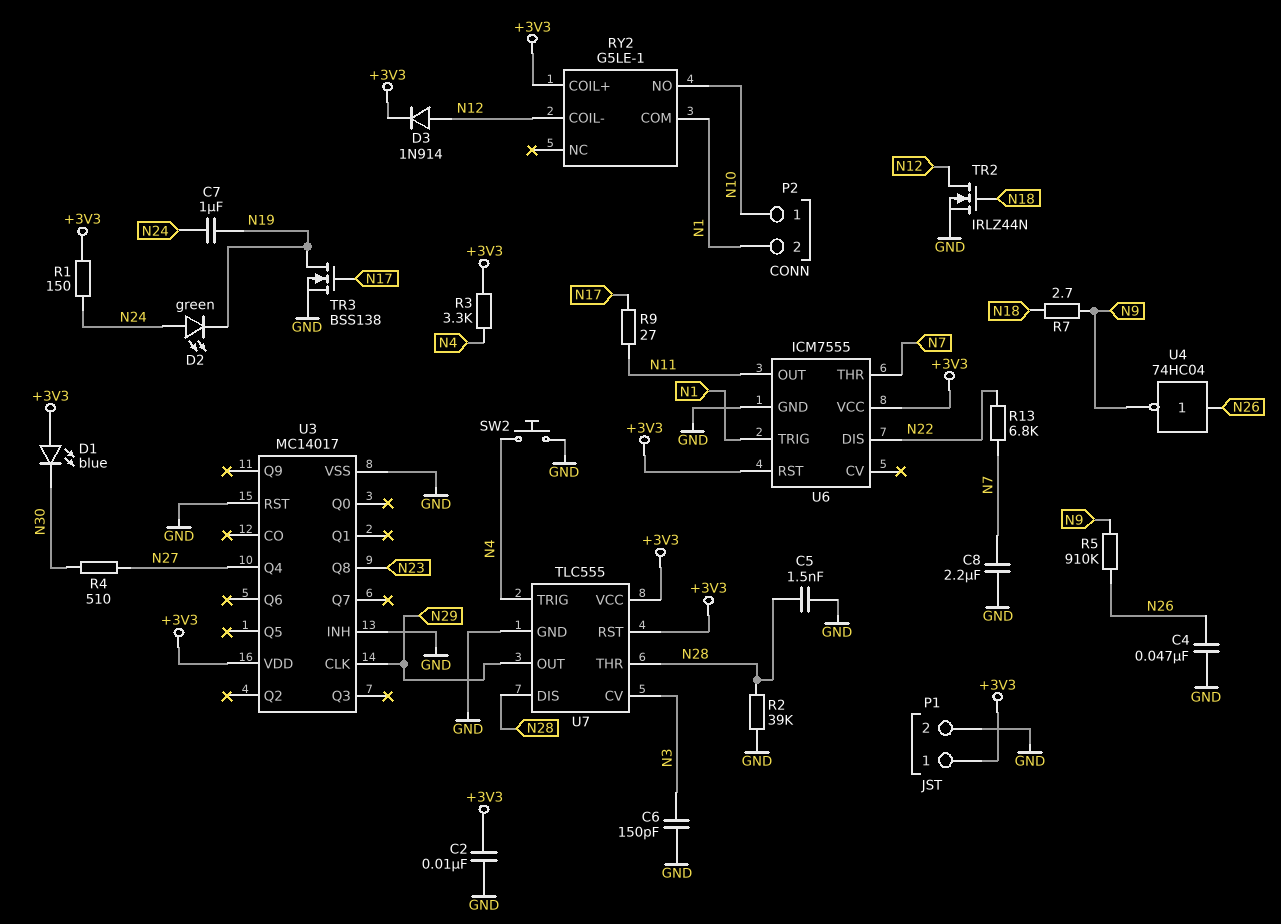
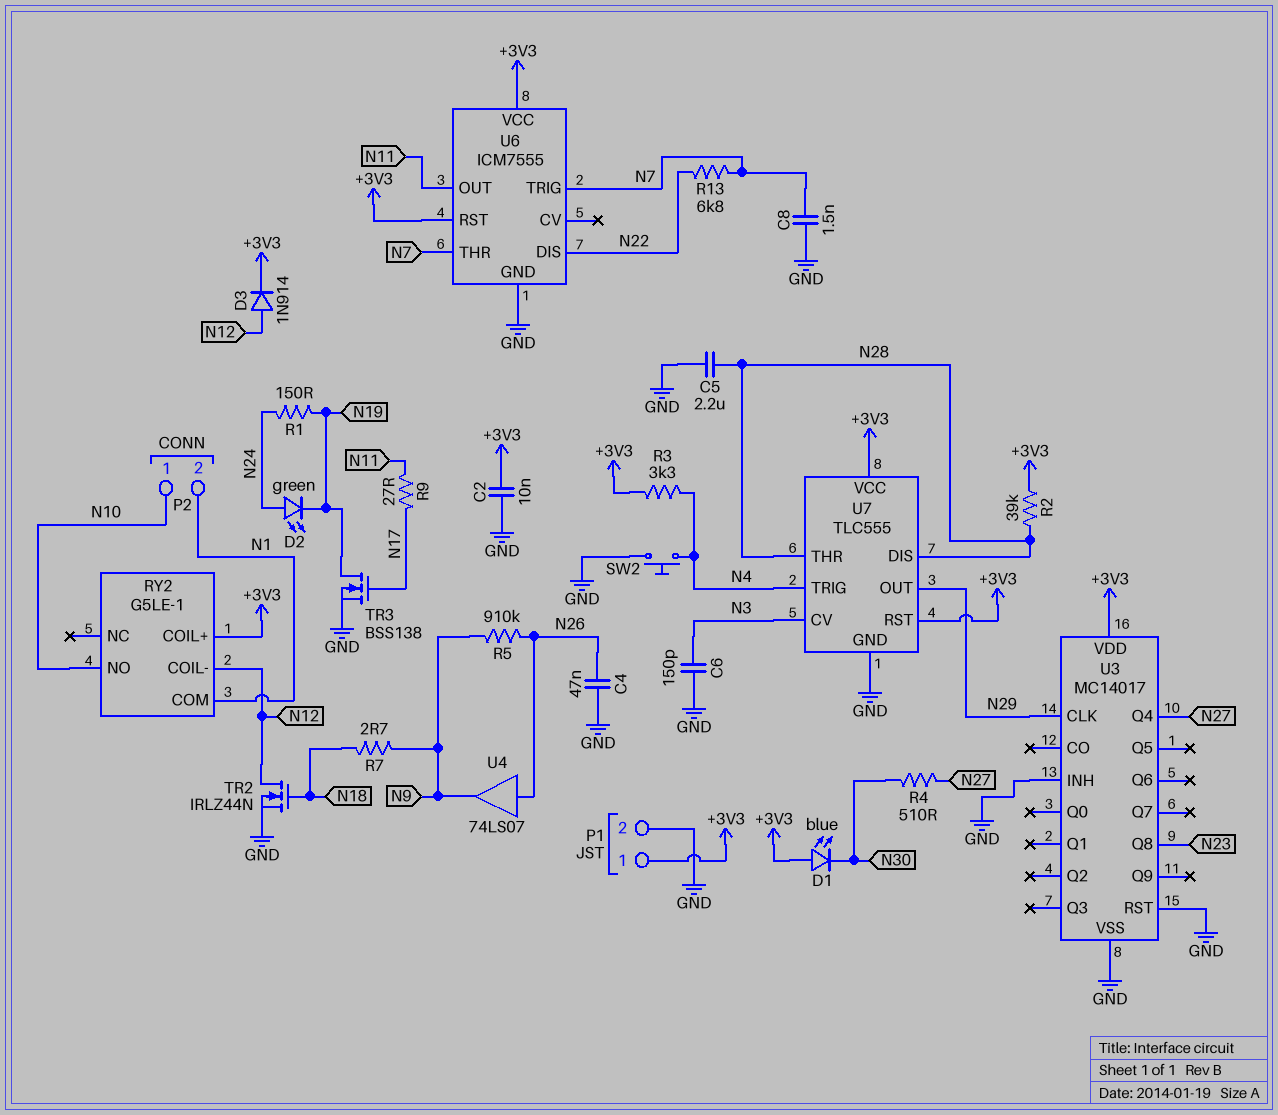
C5: 1.5nF (GND, N28) -> 2.2uF (GND, N28)
C7: 1uF (N19, N24) -> none
C8: 2.2uF (GND, N7) -> 1.5nF (GND, N7)
R1: 150 (+3V3, N24) -> 150 (N19, N24)
R2: 39k (GND, N28) -> 39k (+3V3, N28)
U4: NOT 74HC04 (in N26, out N9) -> buffer 74LS07 (in N26, out N9)
U6 pin TRIG: N1 -> N7

